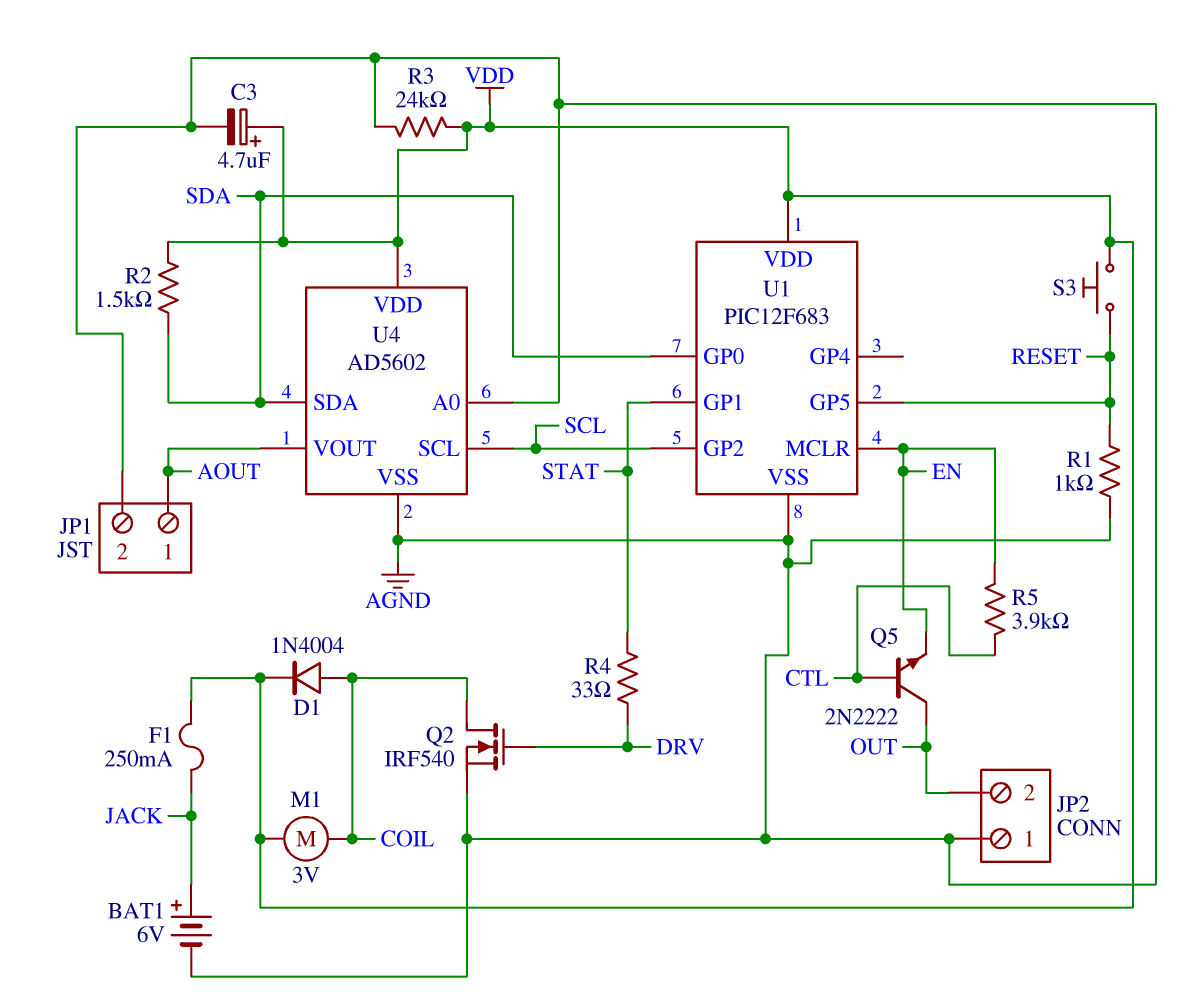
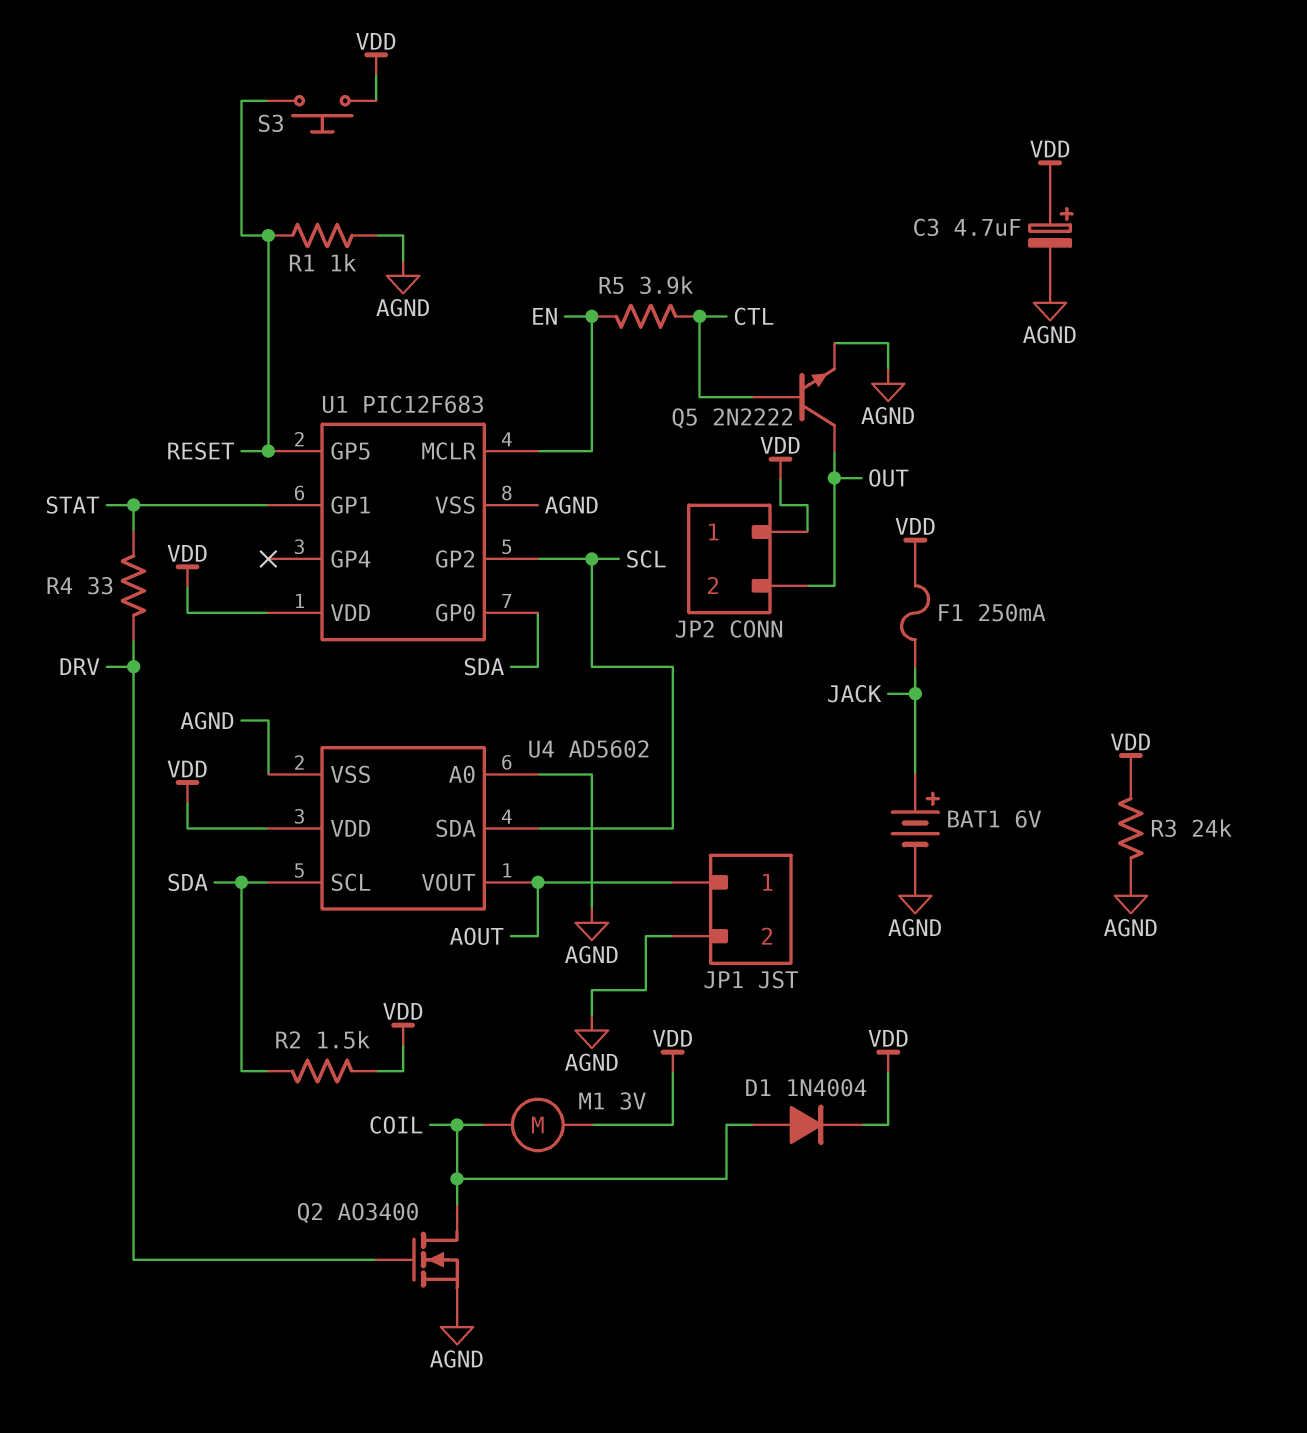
JP2 pin 1: AGND -> VDD
Q2: NMOS IRF540 (G DRV, D COIL, S AGND) -> NMOS AO3400 (G DRV, D COIL, S AGND)
Q5: NPN 2N2222 (B CTL, C OUT, E EN) -> NPN 2N2222 (B CTL, C OUT, E AGND)
U4 pin SCL: SCL -> SDA
U4 pin SDA: SDA -> SCL

